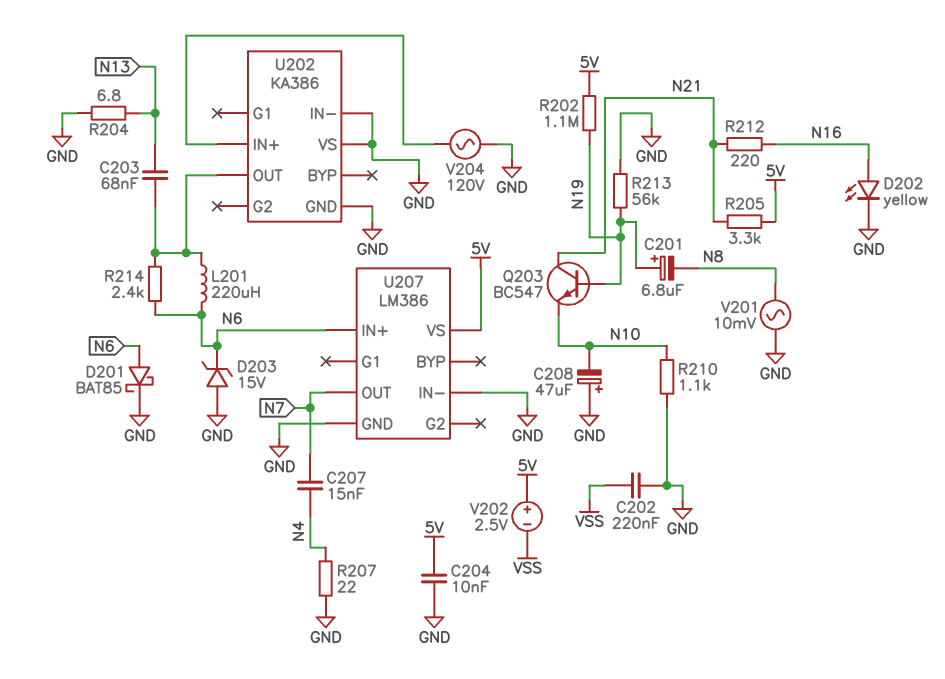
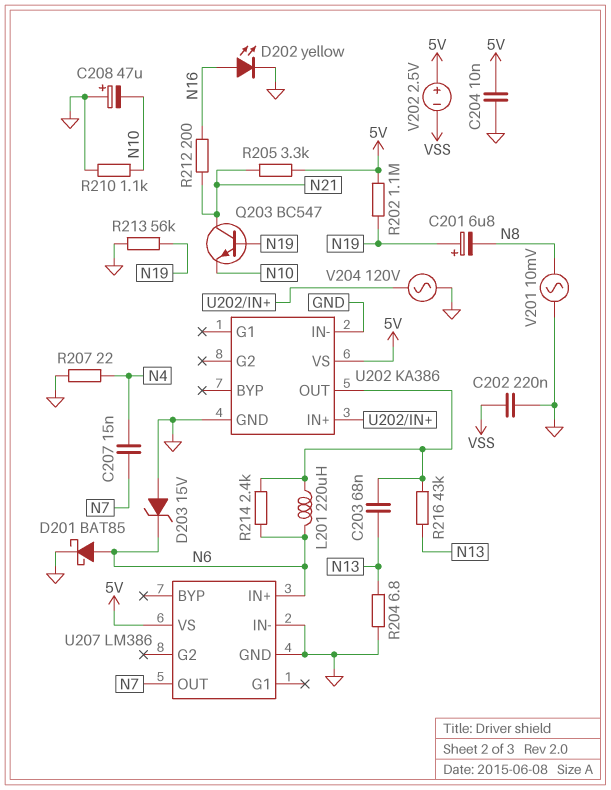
R212: 220 (N16, N21) -> 200 (N16, N21)
R216: none -> 43k (N13, U202/OUT)
U202 pin VS: GND -> 5V

